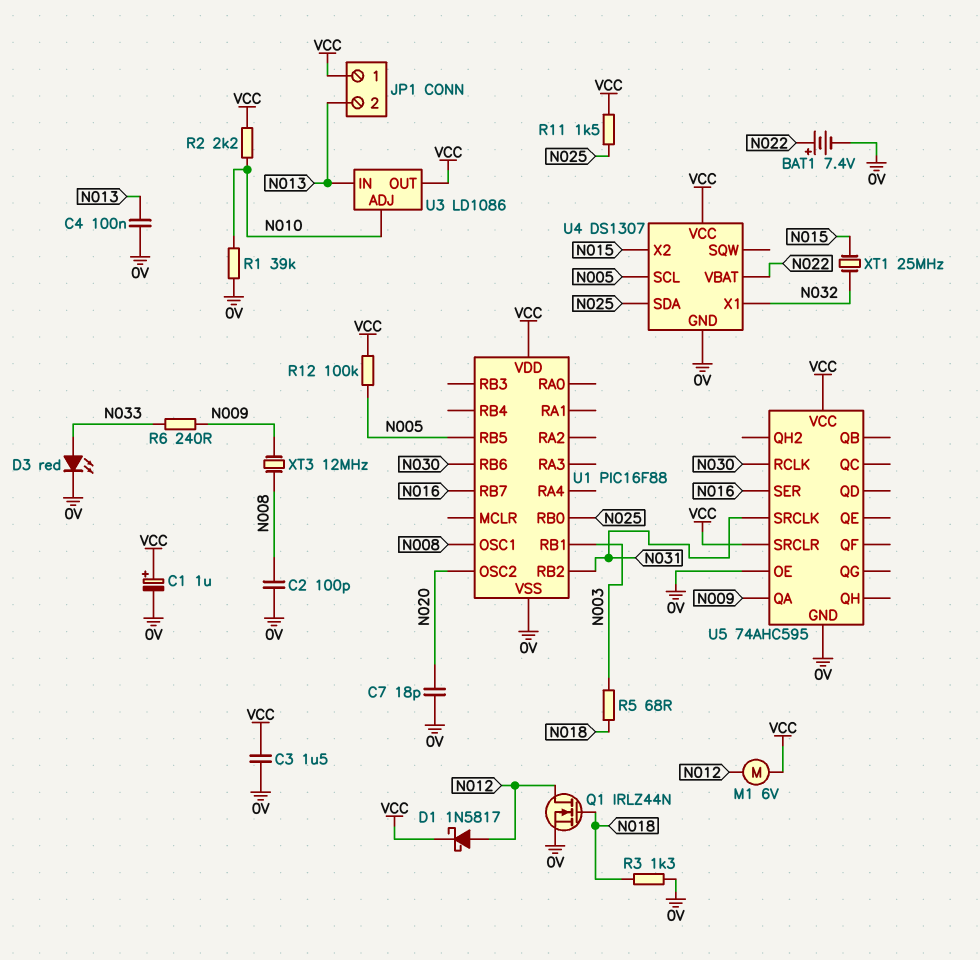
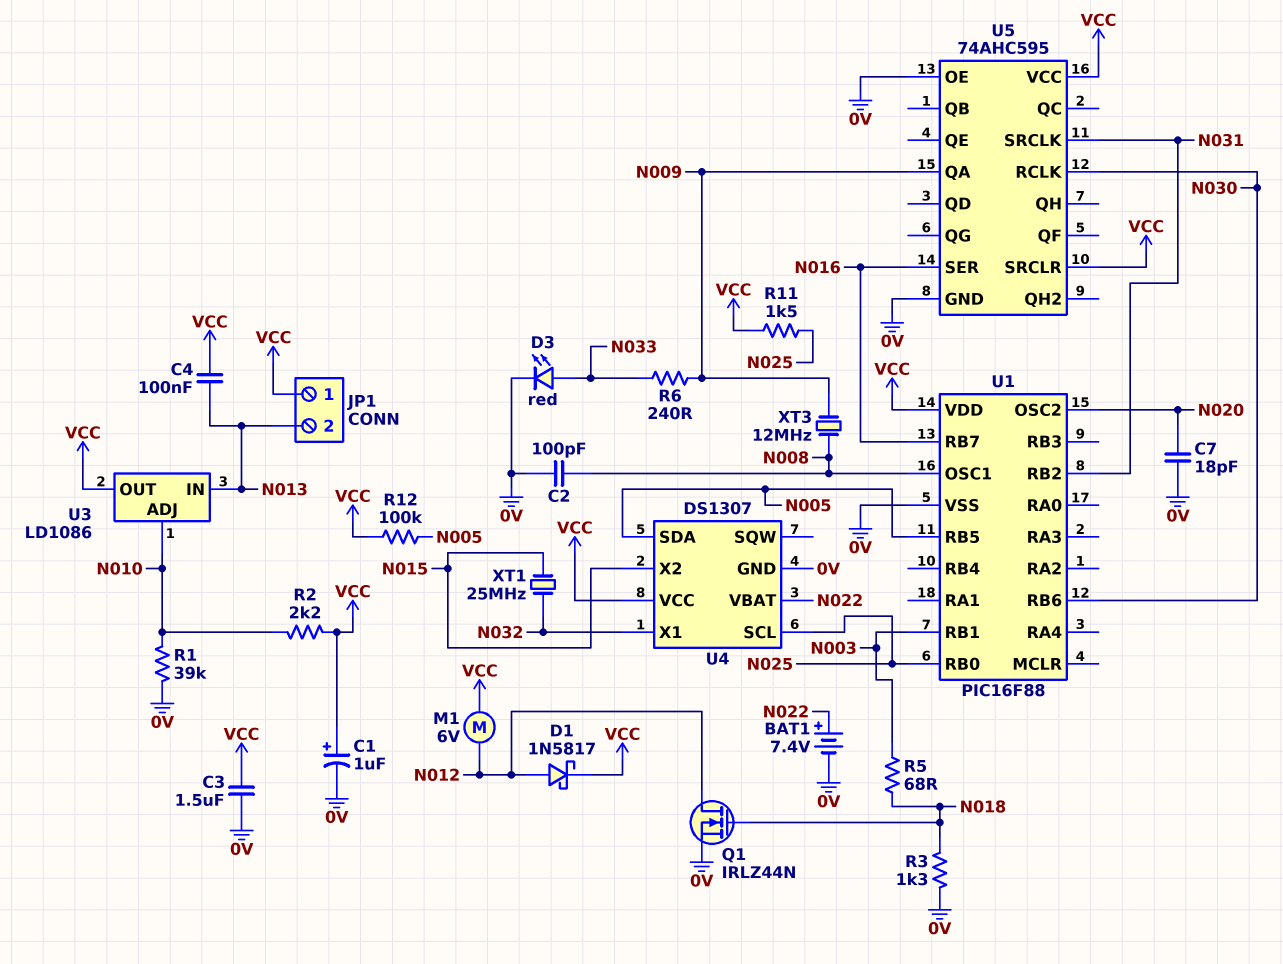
C4: 100nF (0V, N013) -> 100nF (N013, VCC)
U4 pin SCL: N005 -> N025
U4 pin SDA: N025 -> N005

